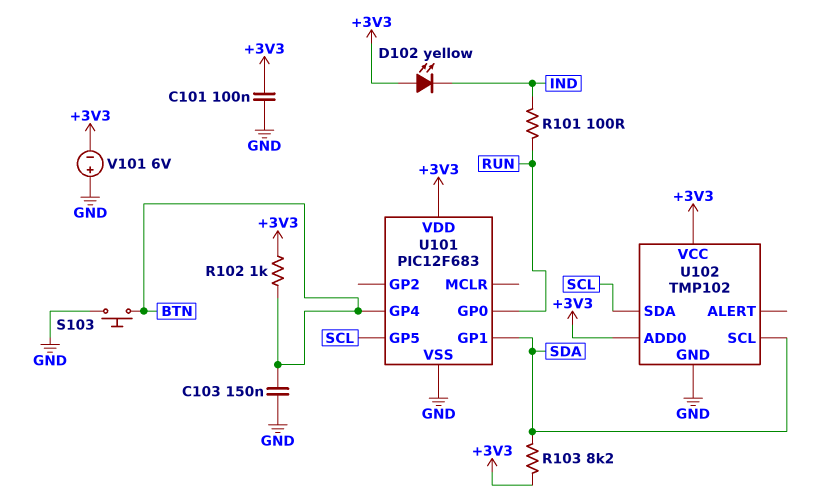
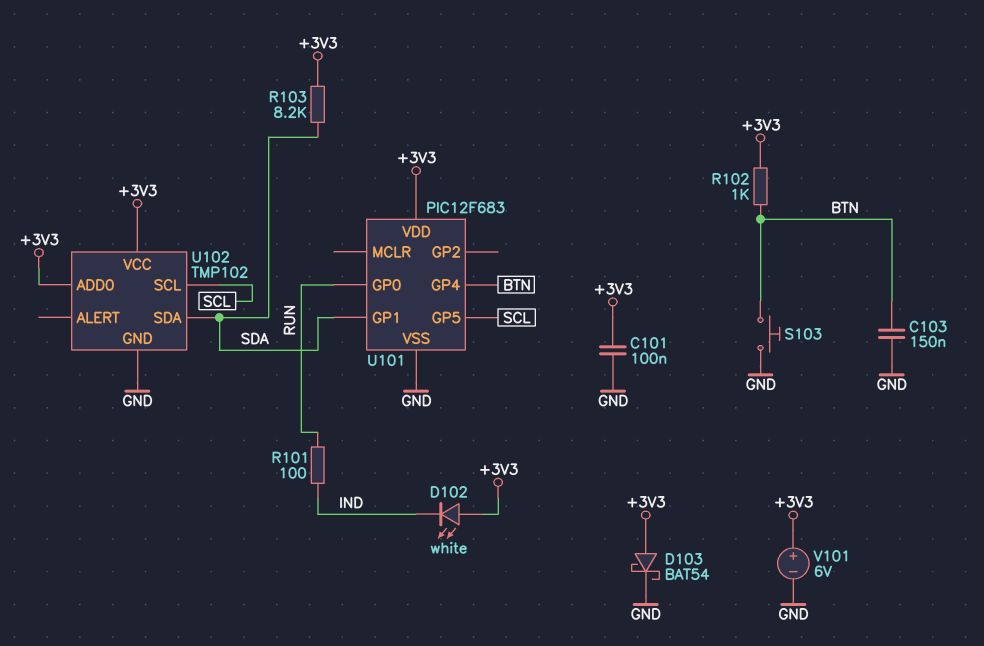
D102: LED yellow (A +3V3, K IND) -> LED white (A +3V3, K IND)
D103: none -> schottky BAT54 (A +3V3, K GND)
U102 pin SCL: SDA -> SCL
U102 pin SDA: SCL -> SDA
V101: 6V (plus GND, minus +3V3) -> 6V (plus +3V3, minus GND)

